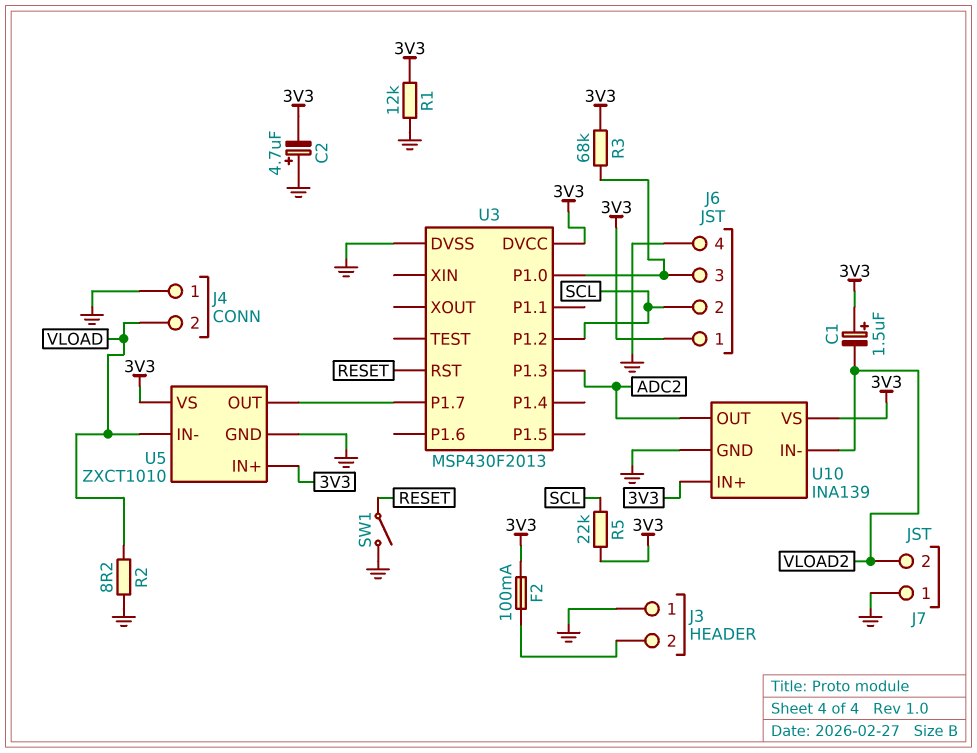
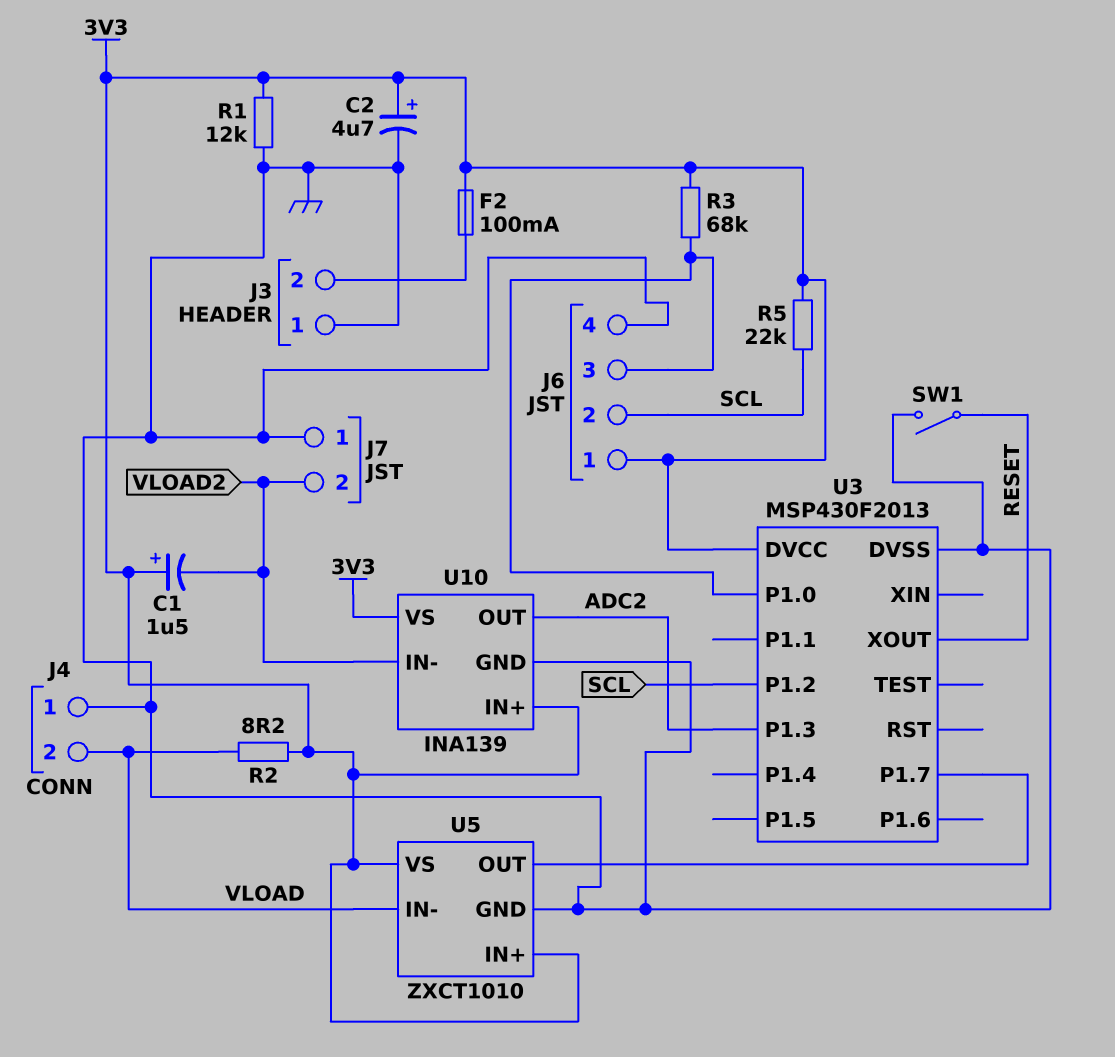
C2: 4.7uF (plus GND, minus 3V3) -> 4.7uF (plus 3V3, minus GND)
R2: 8.2 (GND, VLOAD) -> 8.2 (3V3, VLOAD)
U3 pin RST: RESET -> none
U3 pin XOUT: none -> RESET

